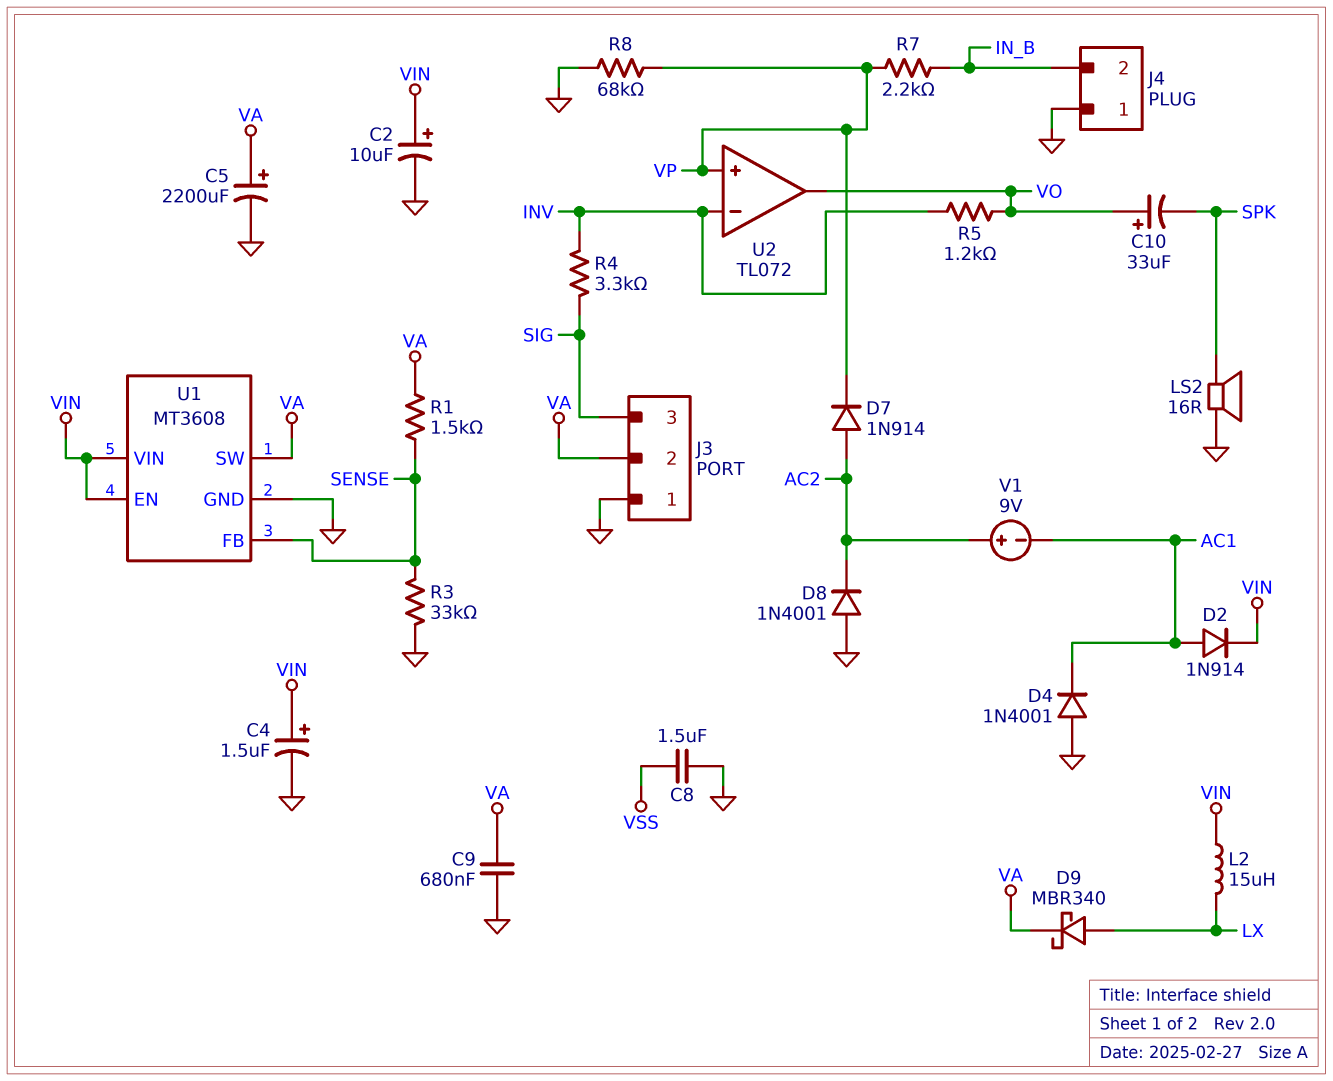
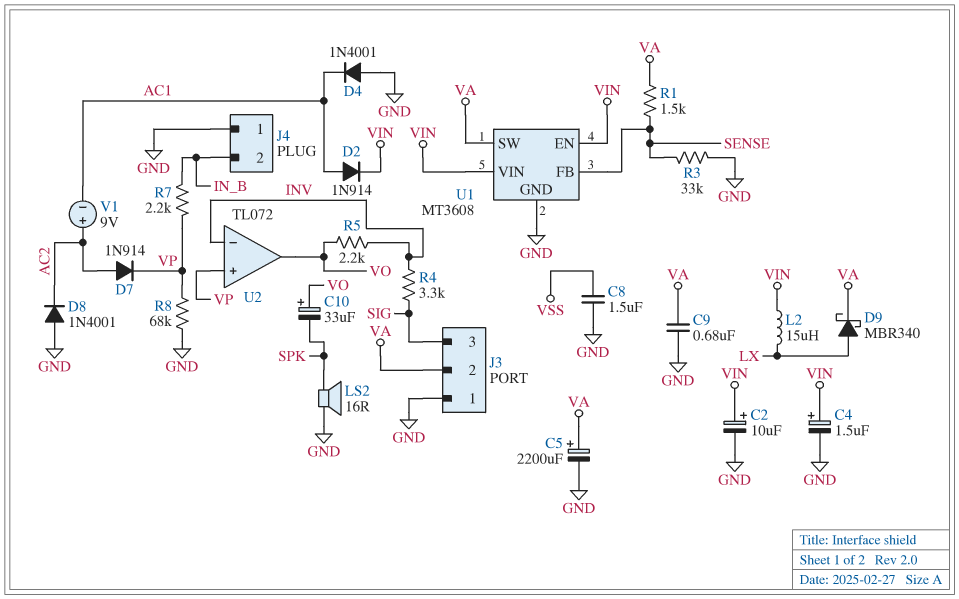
R5: 1.2k (INV, VO) -> 2.2k (INV, VO)

